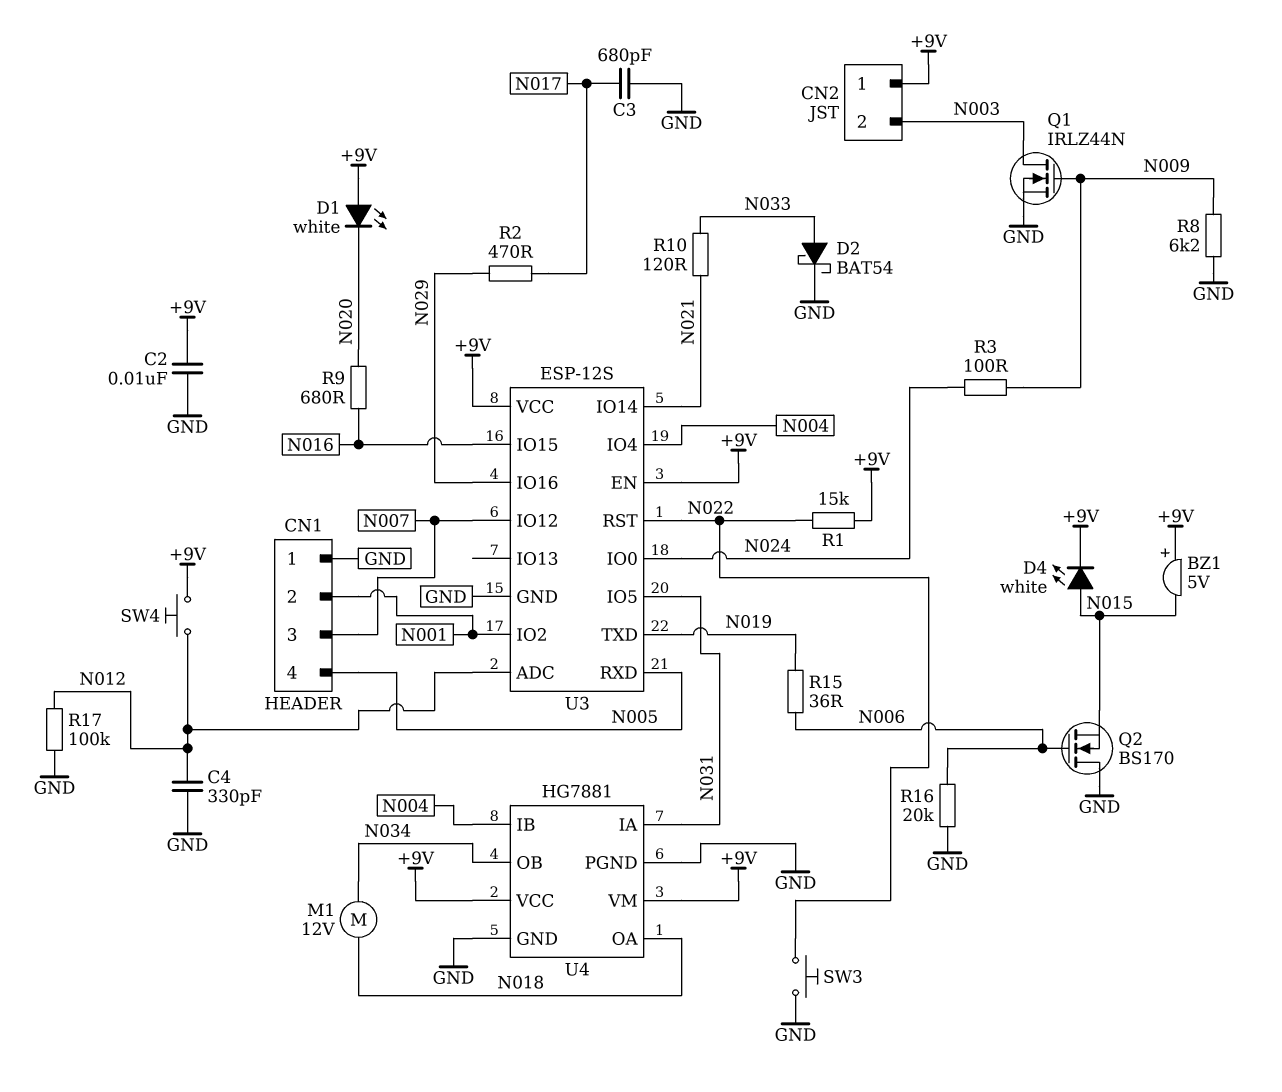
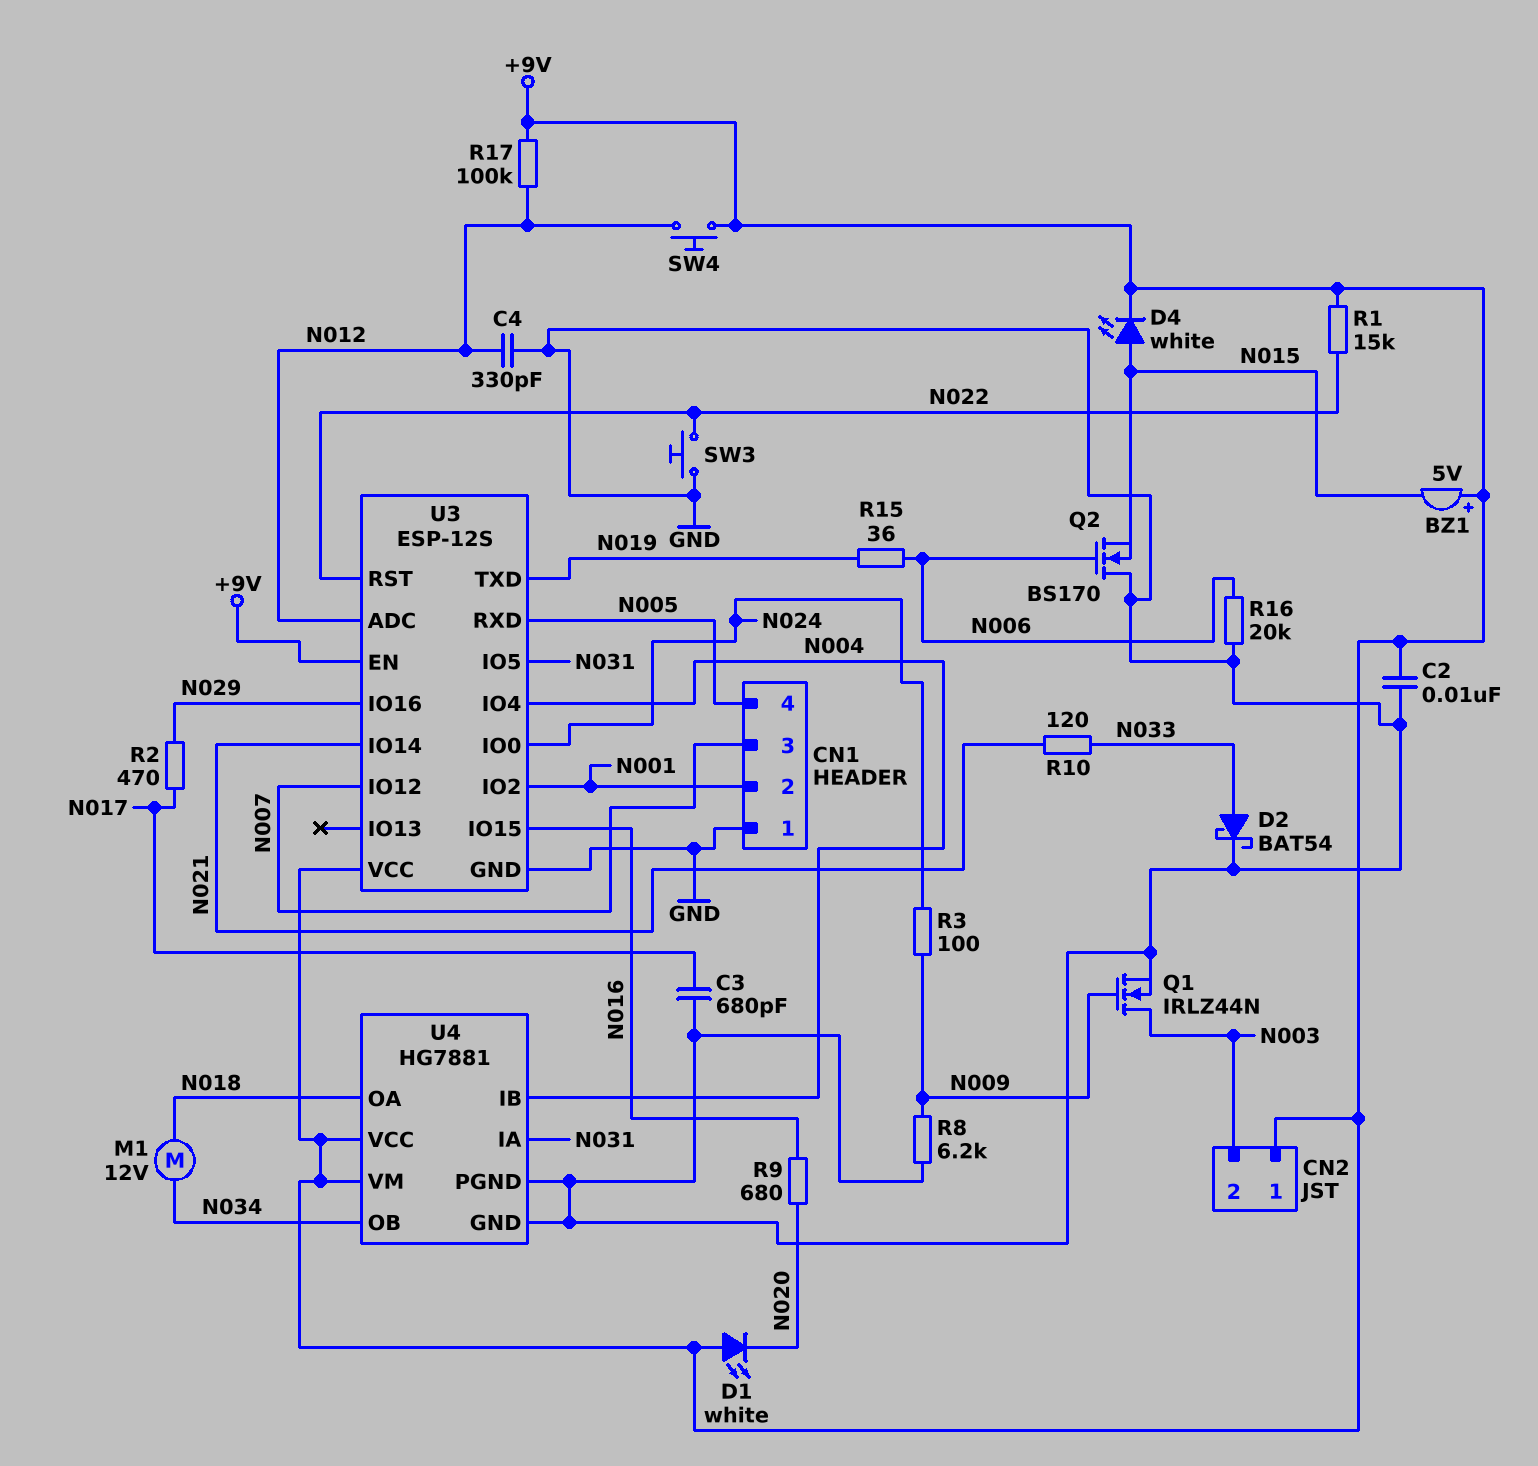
R17: 100k (GND, N012) -> 100k (+9V, N012)

